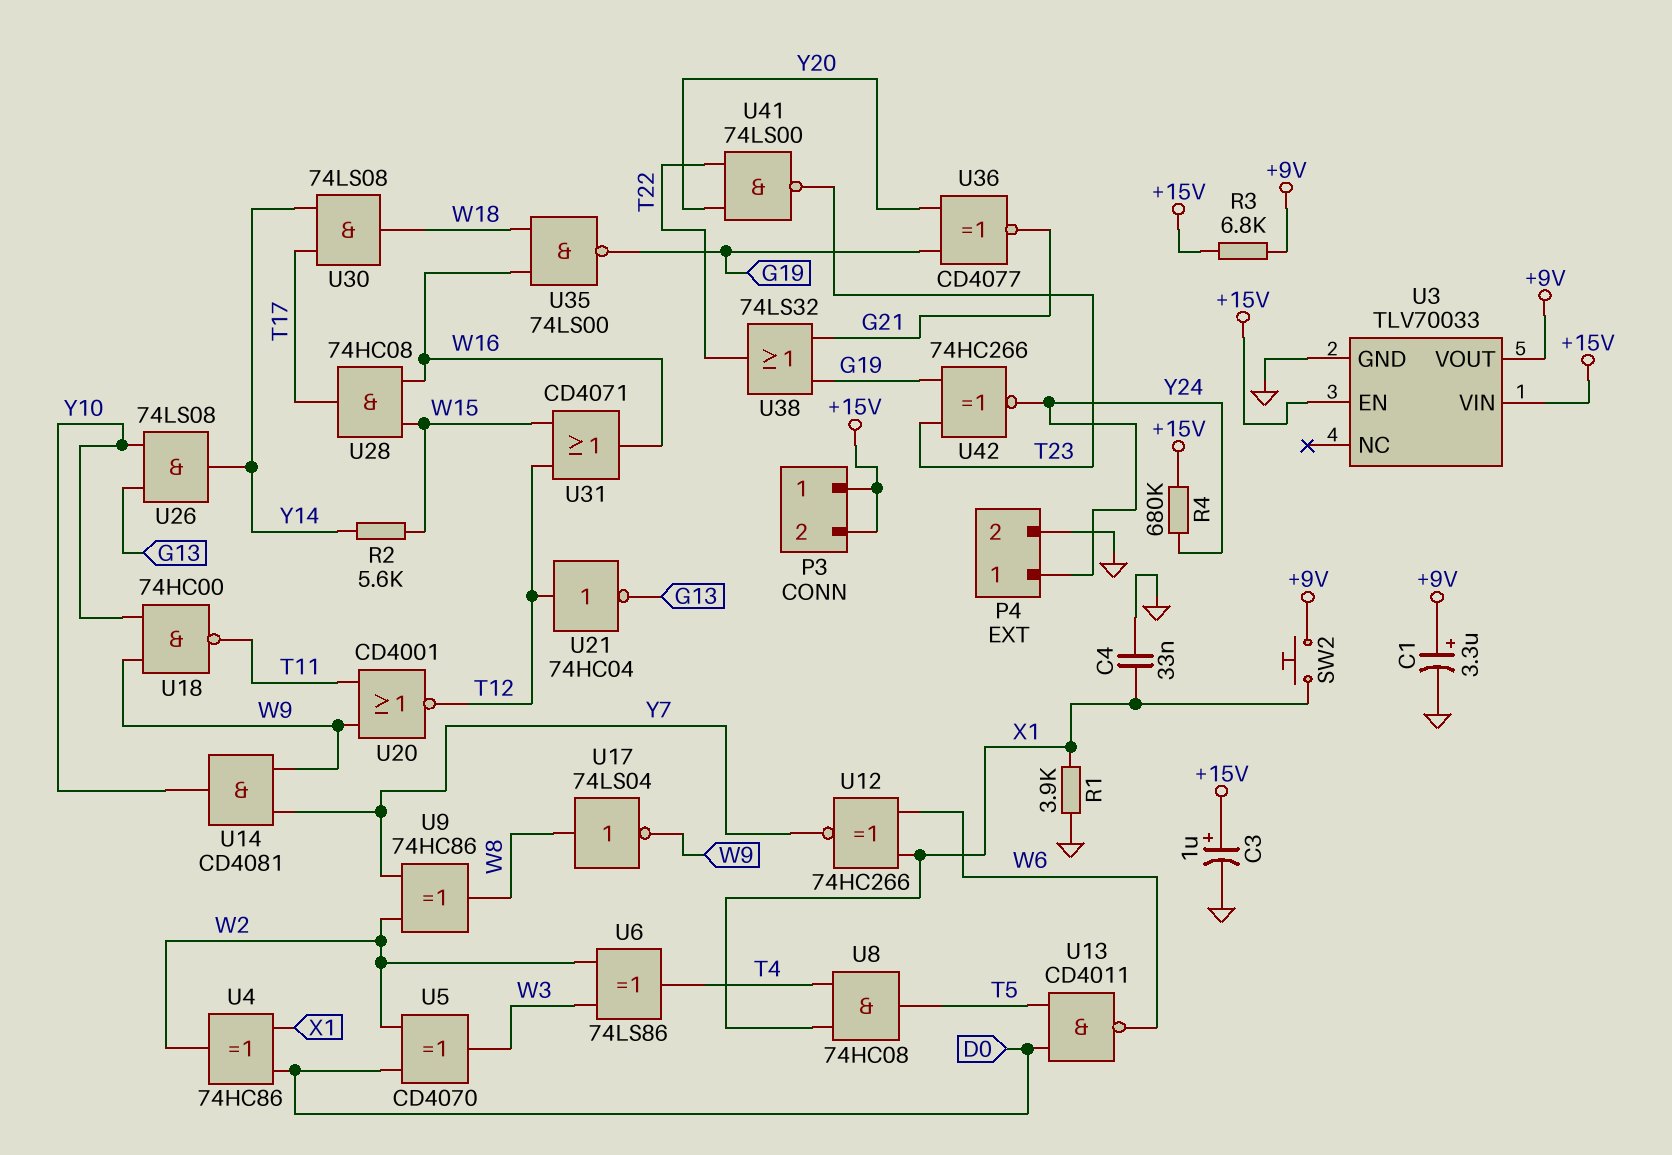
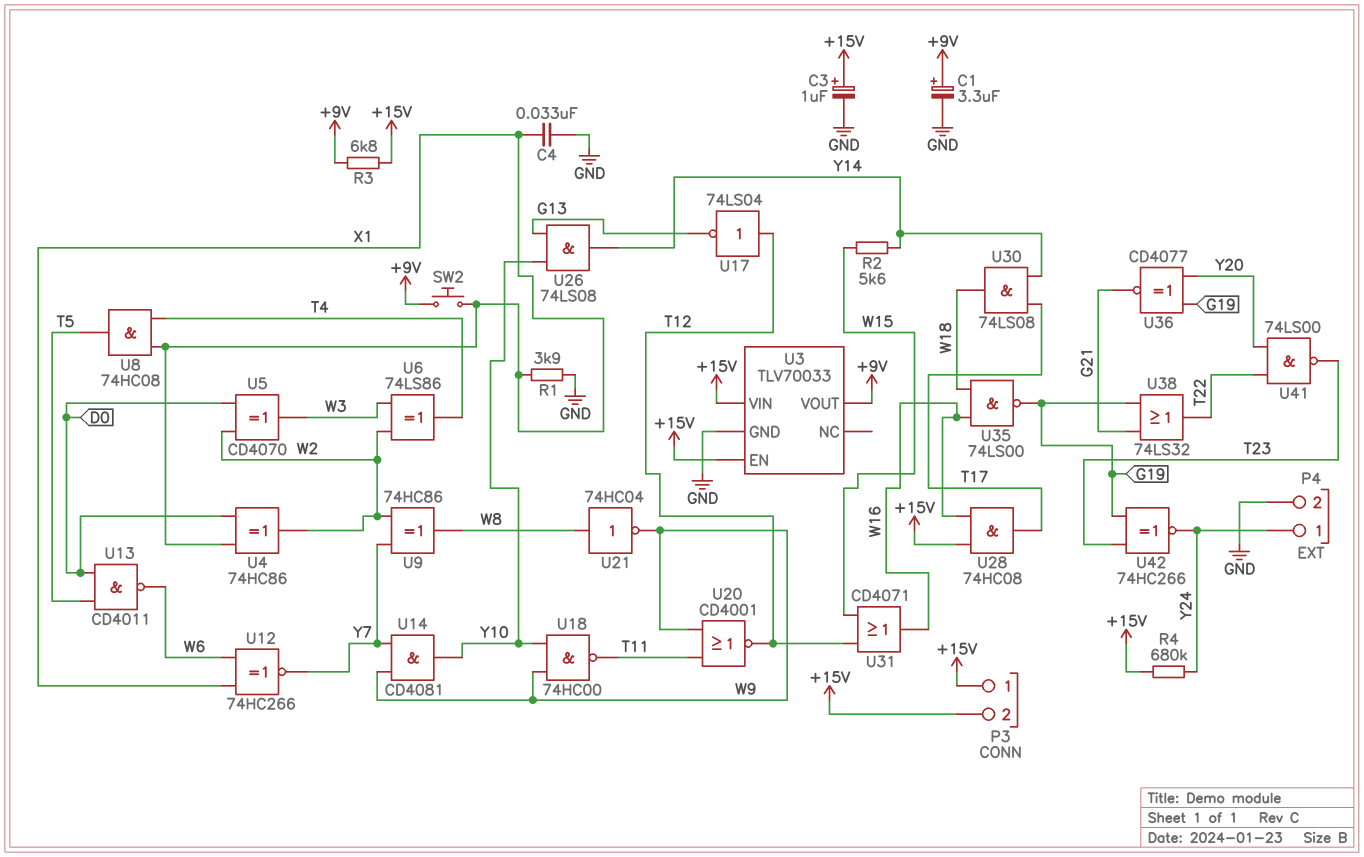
U17: NOT 74LS04 (in W8, out W9) -> NOT 74LS04 (in T12, out G13)
U21: NOT 74HC04 (in T12, out G13) -> NOT 74HC04 (in W8, out W9)
U28: AND 74HC08 (in W15, in W16, out T17) -> AND 74HC08 (in +15V, in W16, out T17)

